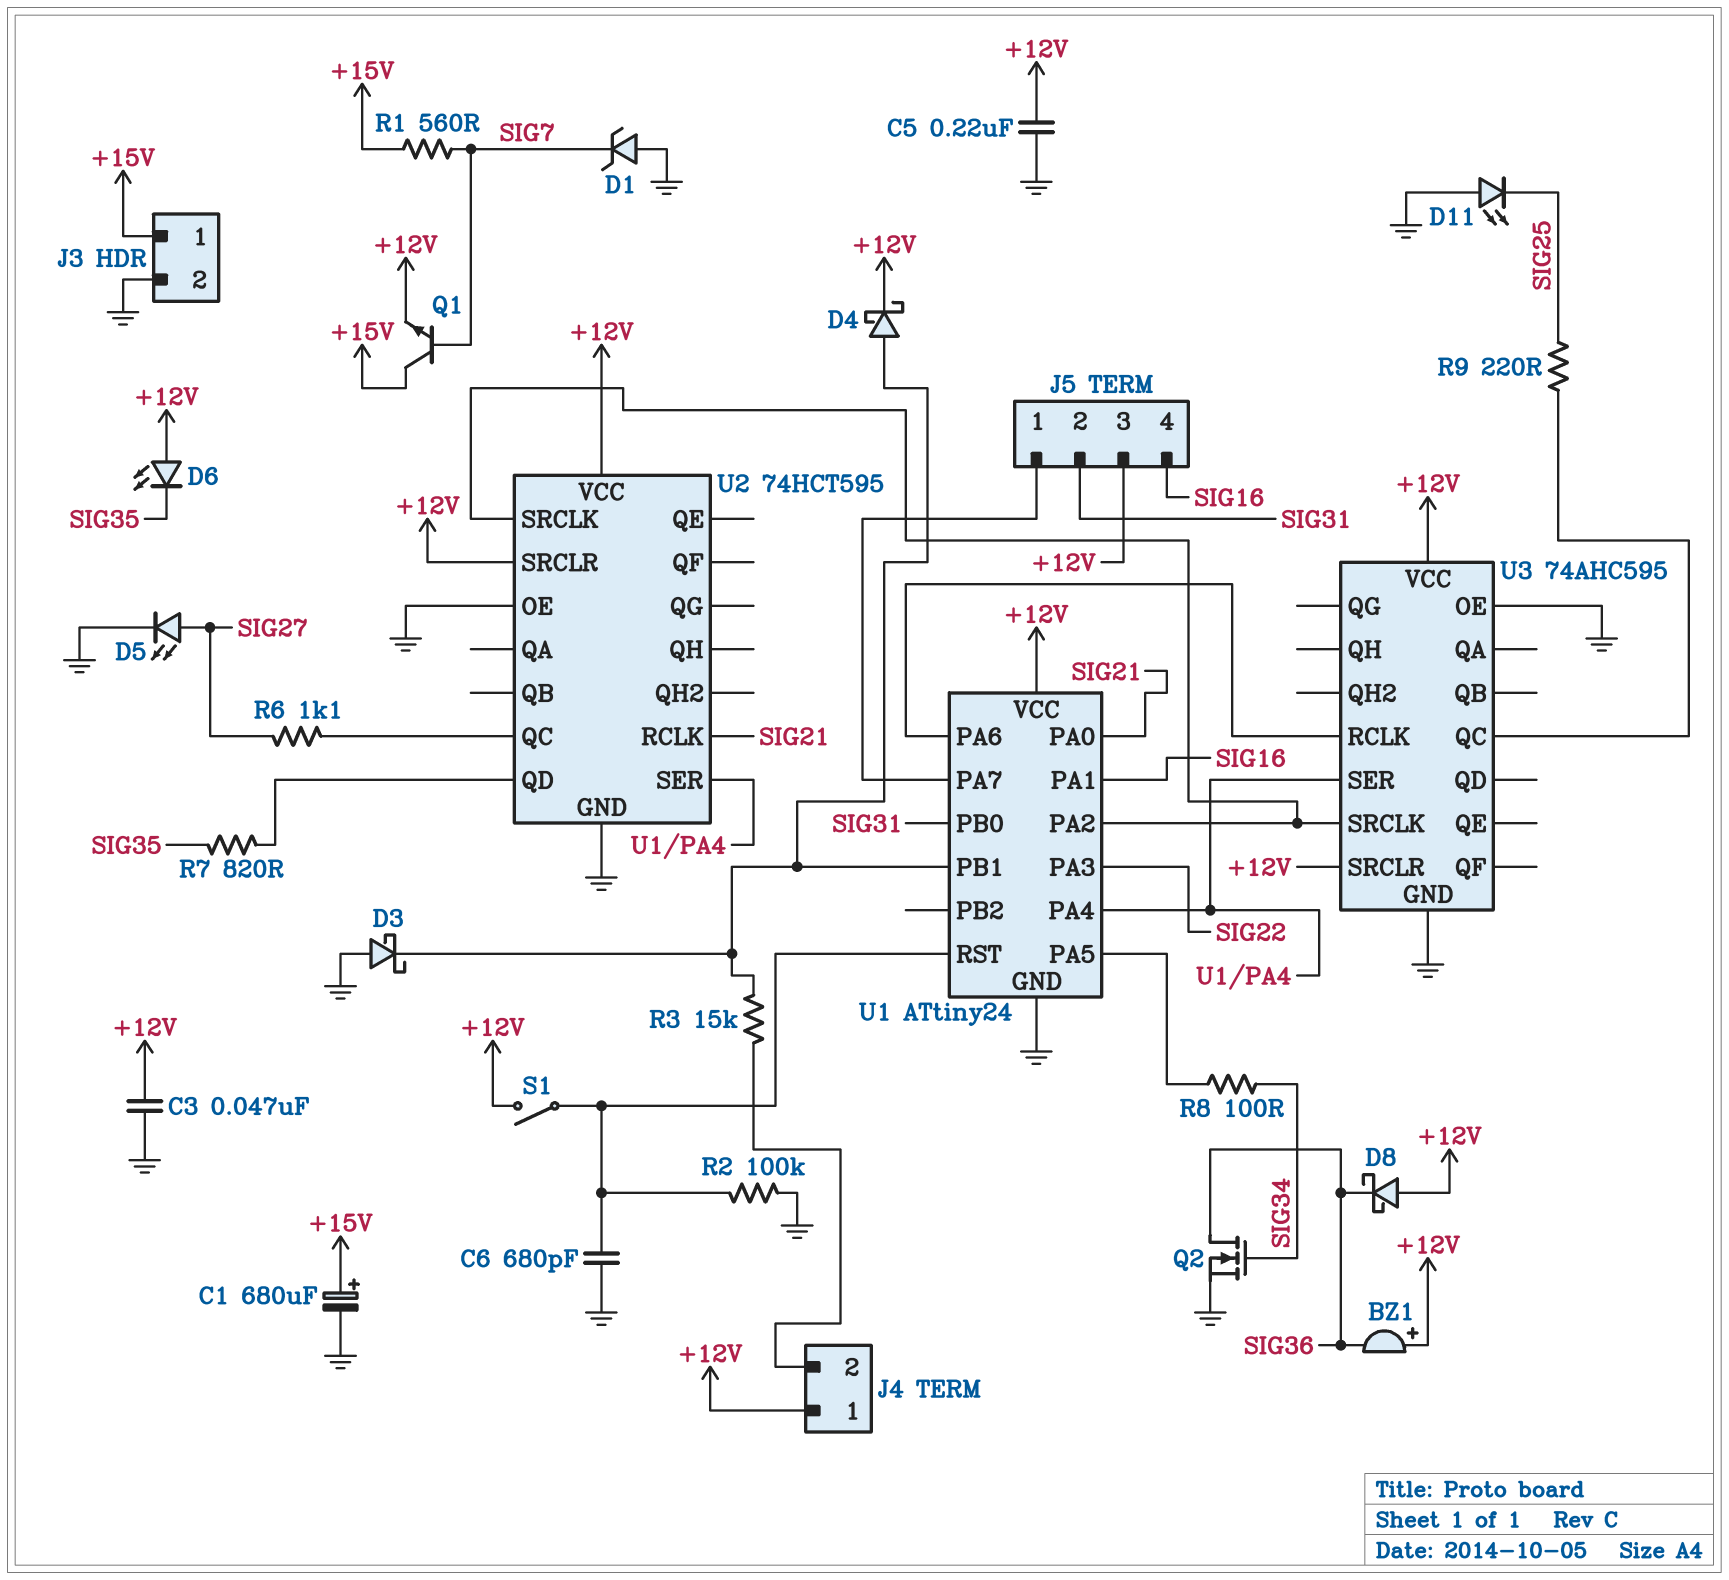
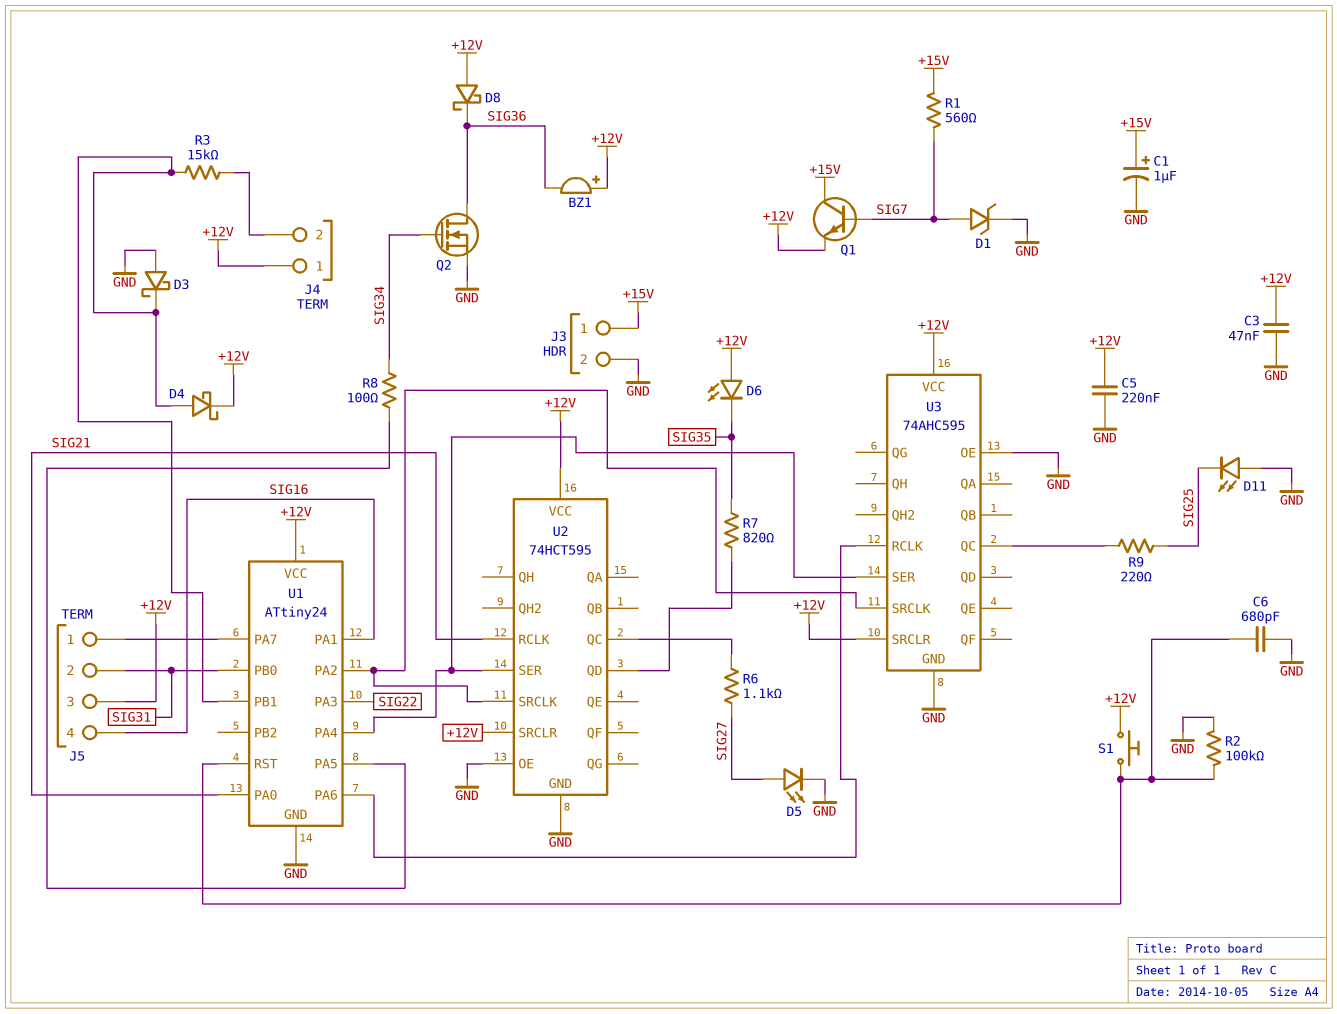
C1: 680uF (plus +15V, minus GND) -> 1uF (plus +15V, minus GND)
D1: zener (A GND, K SIG7) -> zener (A SIG7, K GND)
S1: switch (+12V, U1/RST) -> button (+12V, U1/RST)

